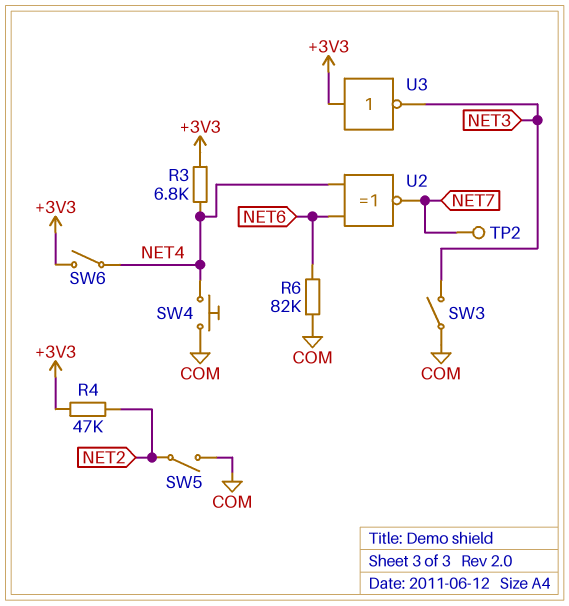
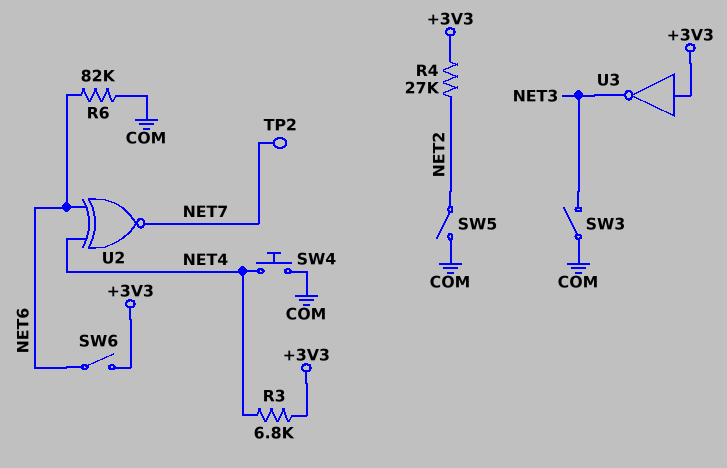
R4: 47k (+3V3, NET2) -> 27k (+3V3, NET2)
SW6: switch (+3V3, NET4) -> switch (+3V3, NET6)

